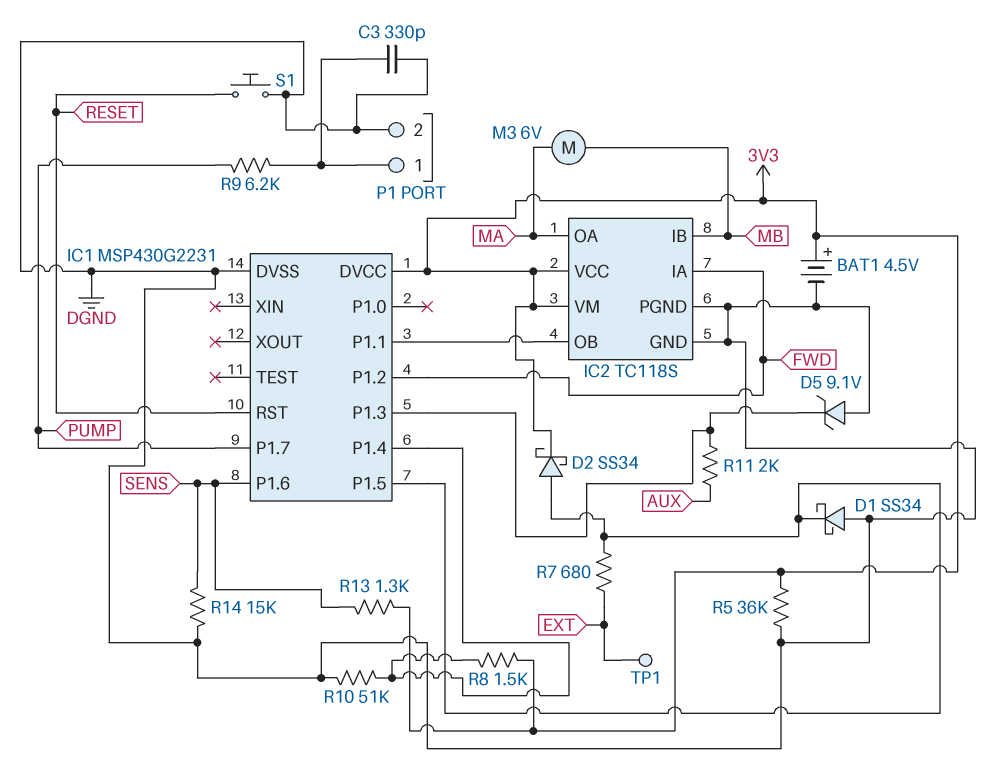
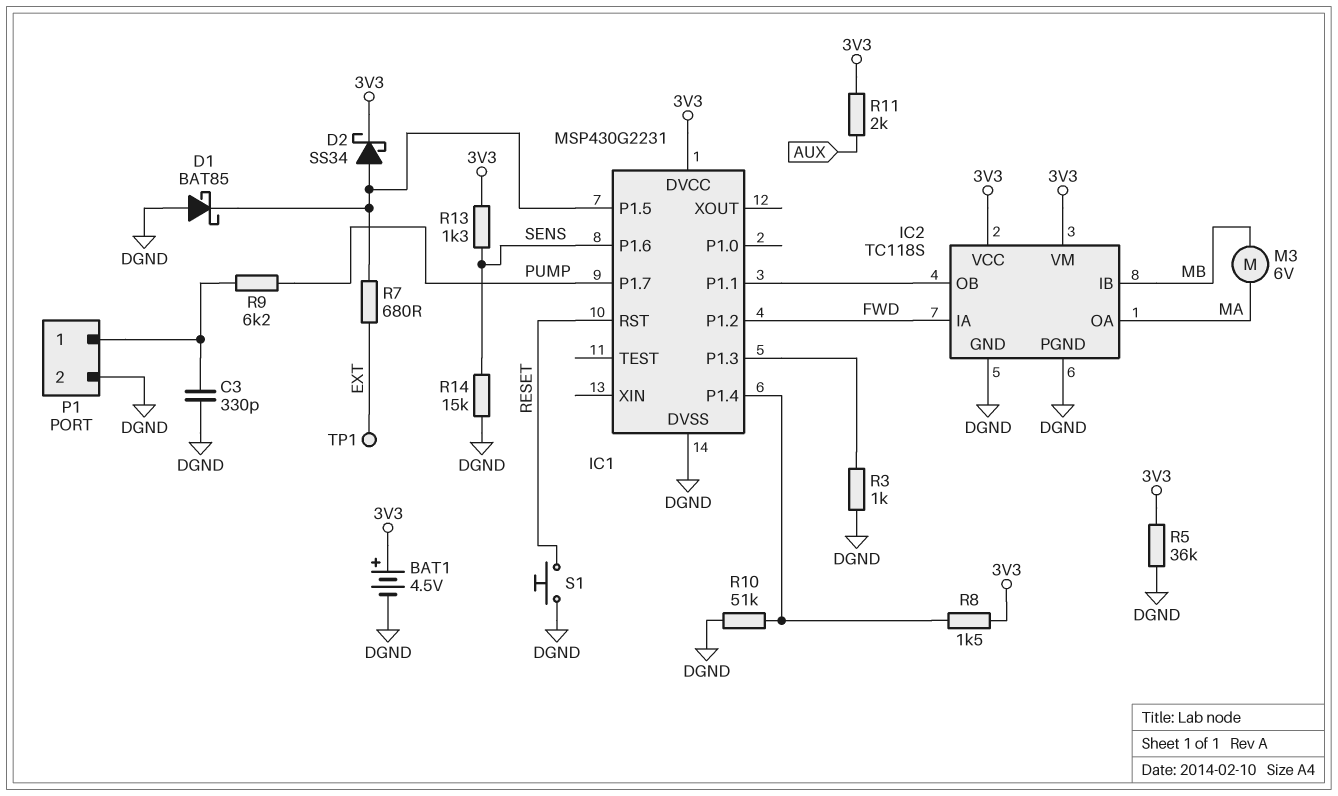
D1: schottky SS34 (A DGND, K IC1/P1.5) -> schottky BAT85 (A DGND, K IC1/P1.5)
D5: zener 9.1V (A DGND, K IC1/P1.3) -> none
R3: none -> 1k (DGND, IC1/P1.3)
R11: 2k (AUX, IC1/P1.3) -> 2k (3V3, AUX)

